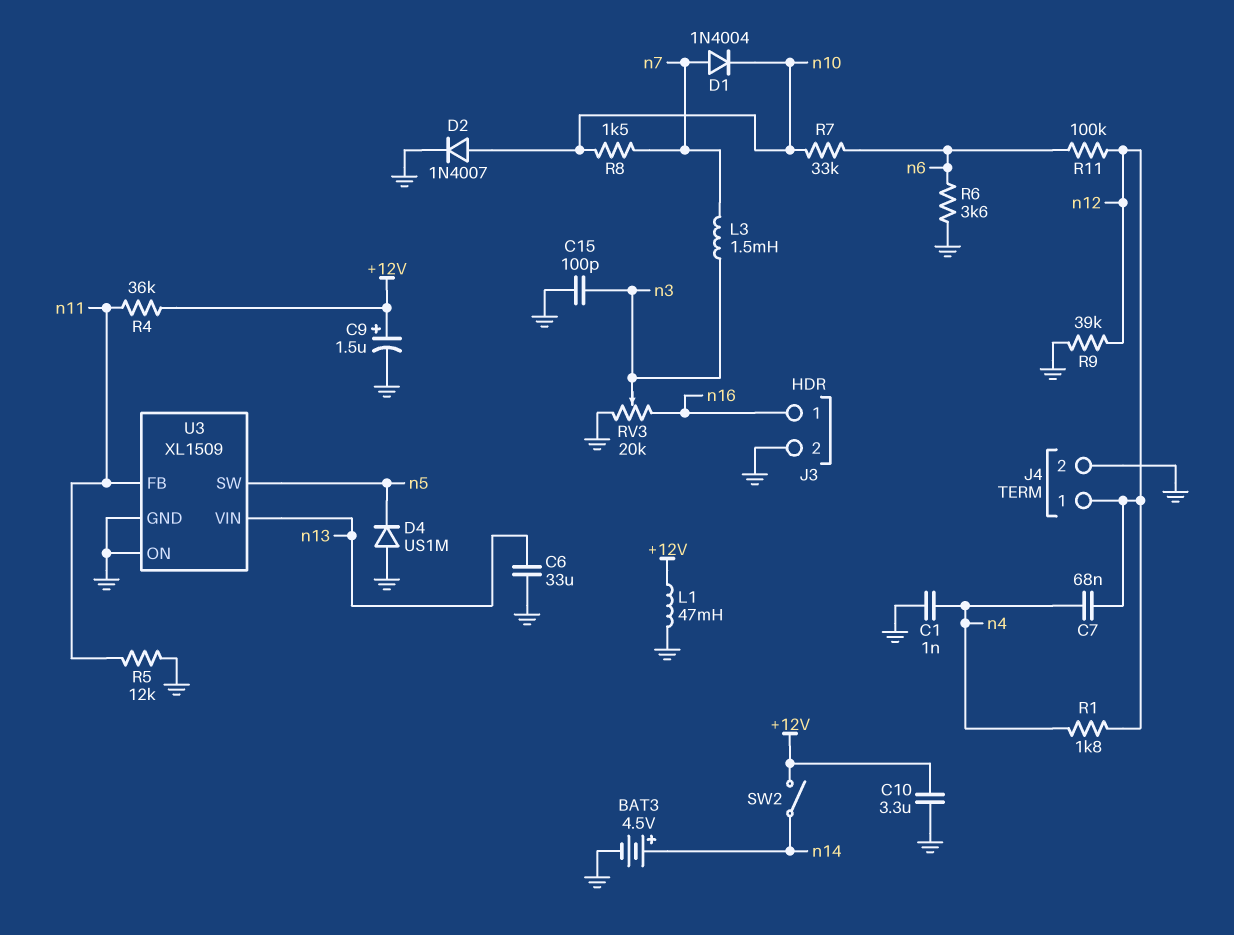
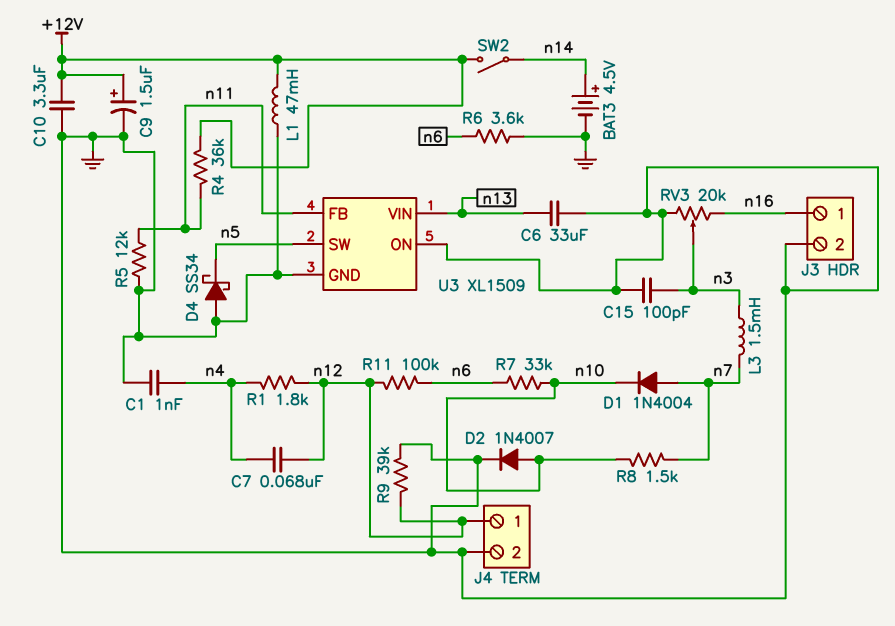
D4: diode US1M (A GND, K n5) -> schottky SS34 (A GND, K n5)

